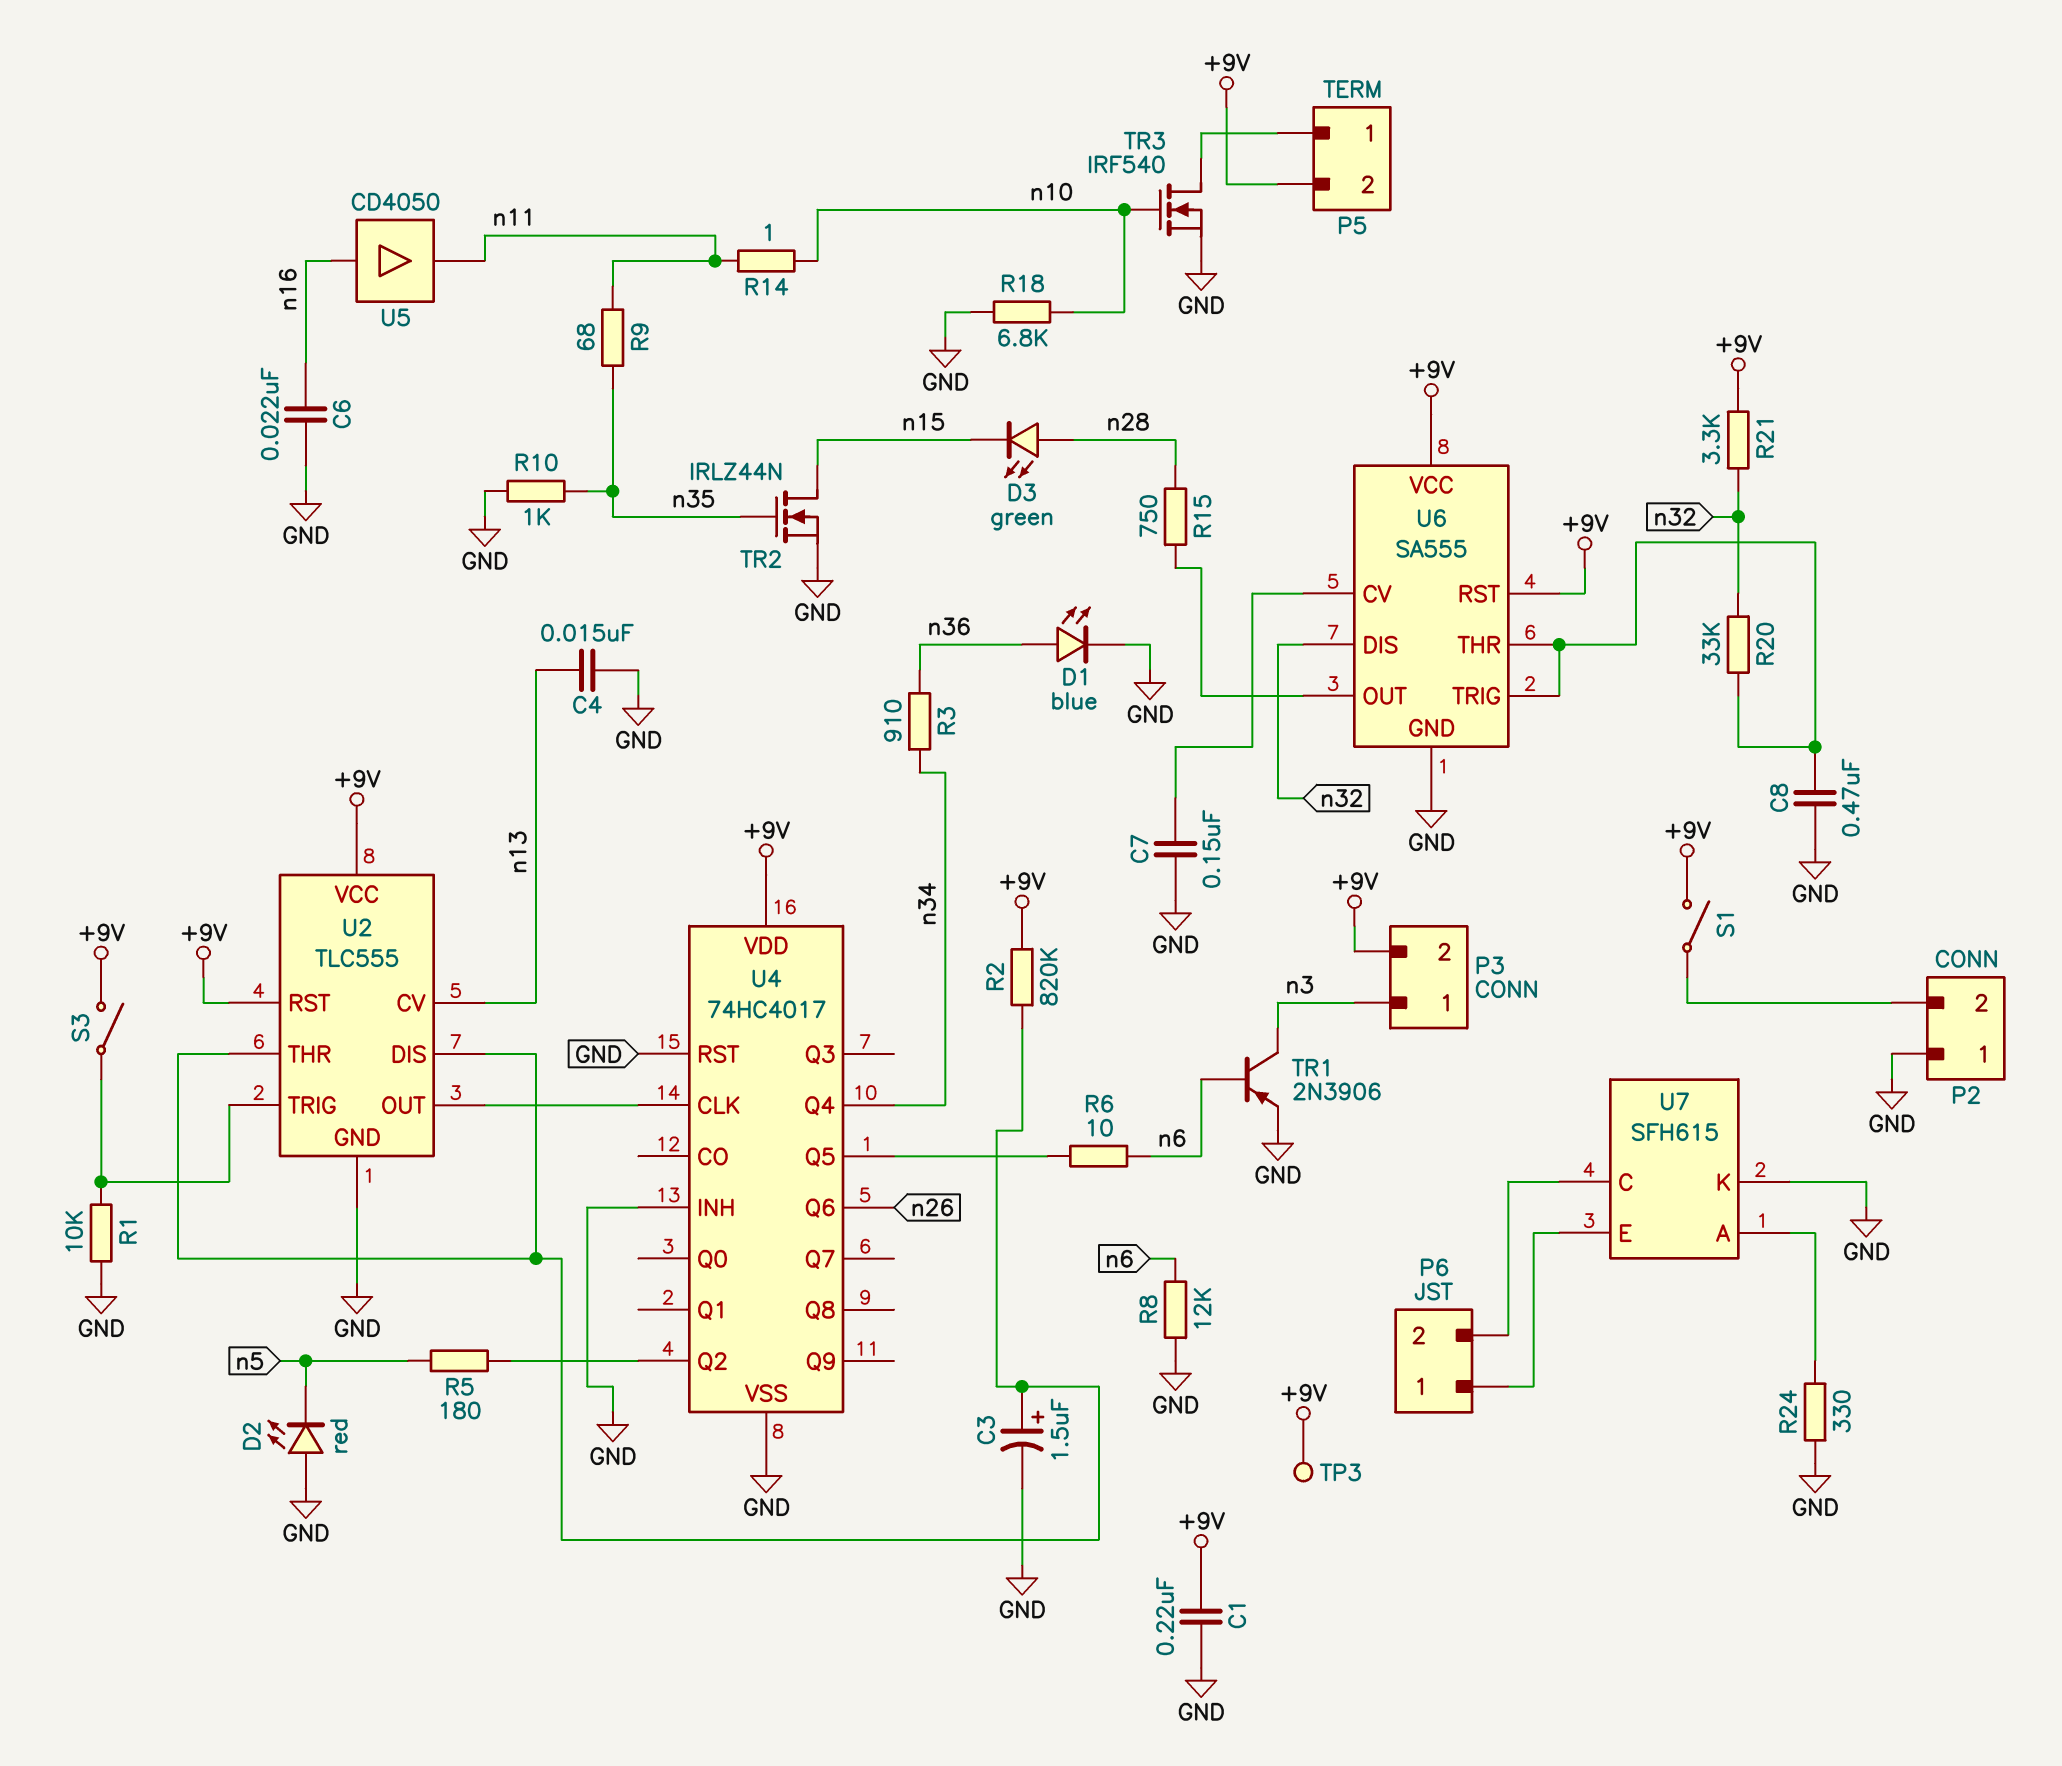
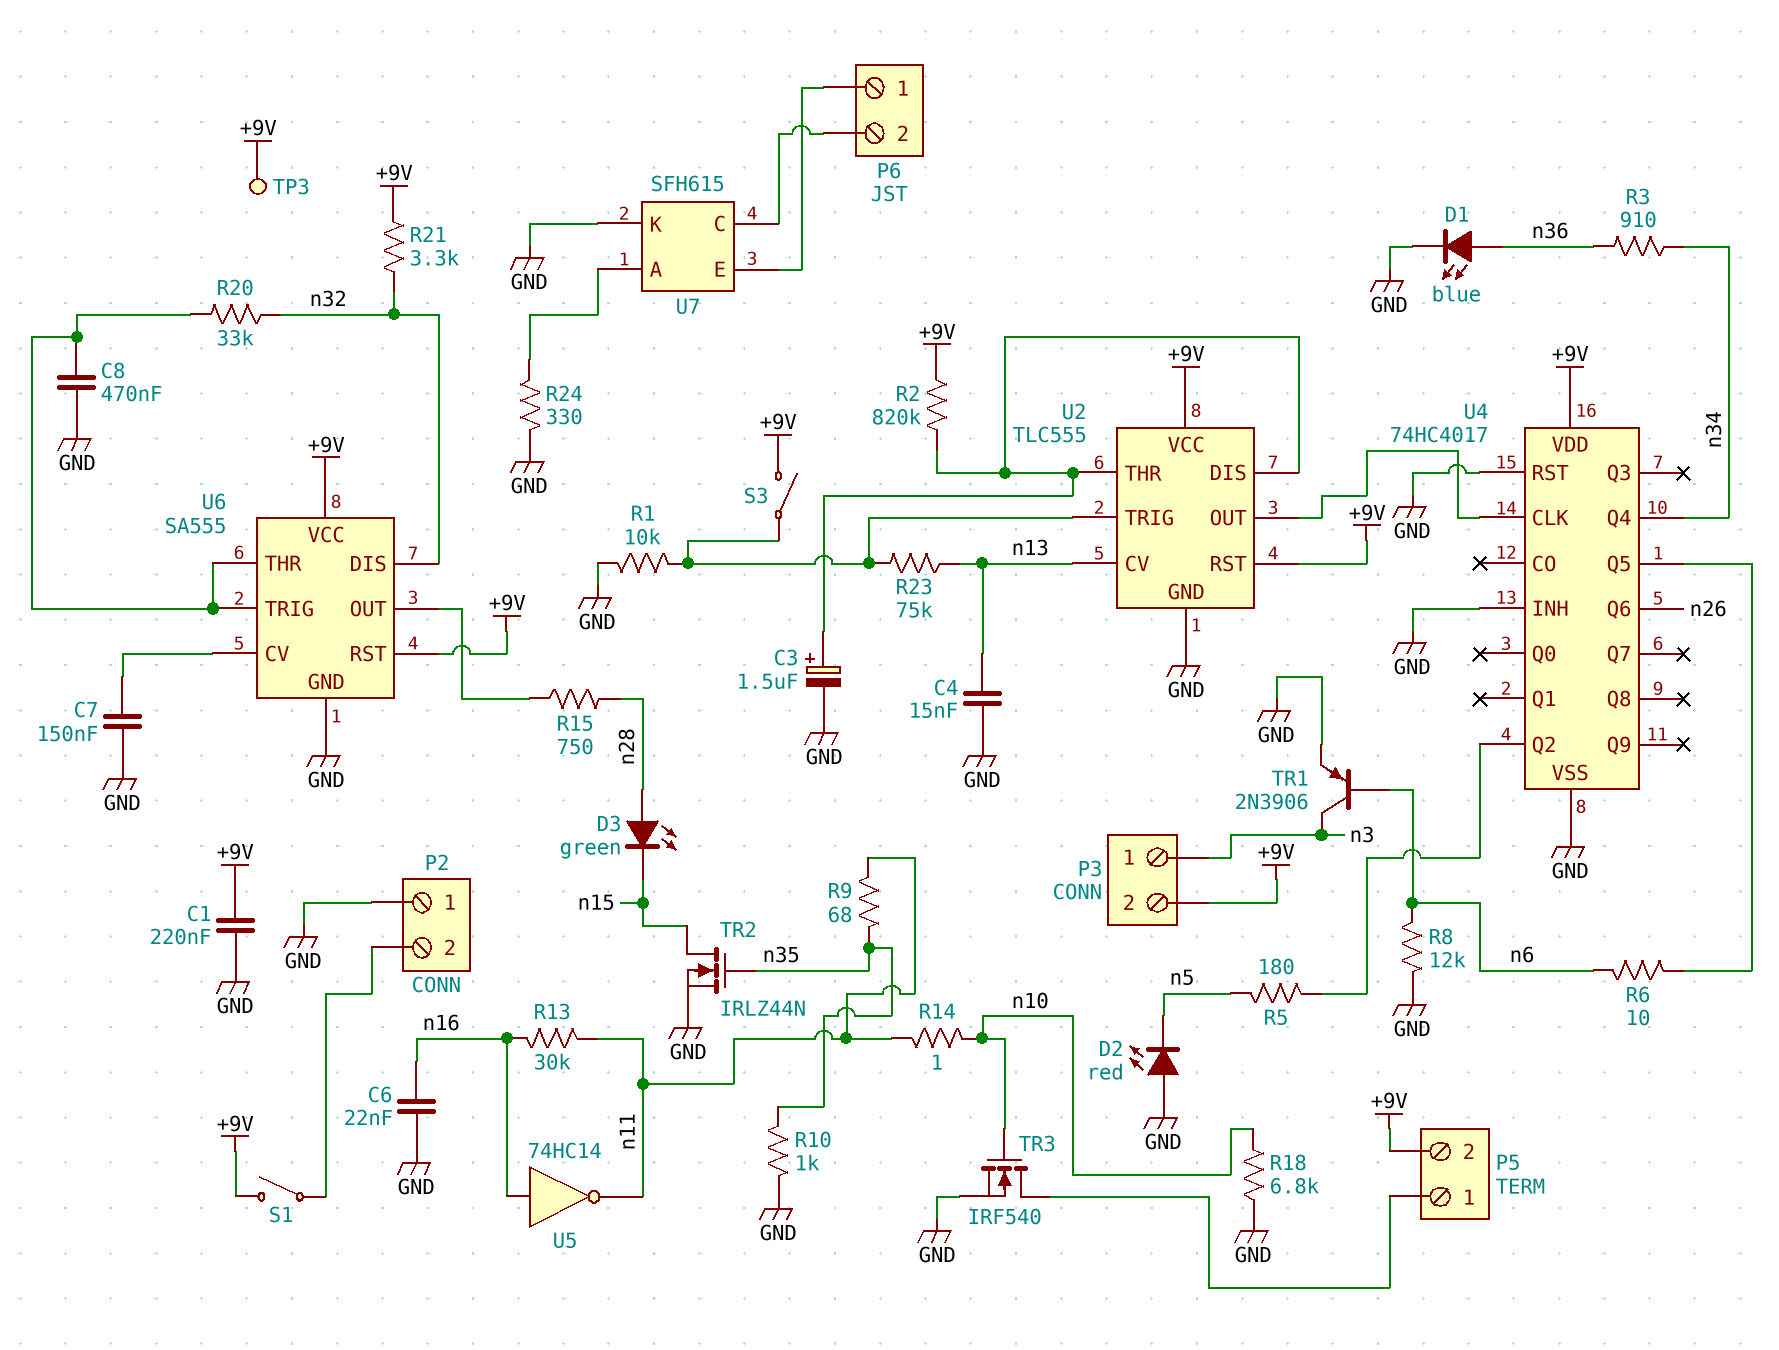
R13: none -> 30k (n11, n16)
R23: none -> 75k (U2/TRIG, n13)
U5: buffer CD4050 (in n16, out n11) -> NOT 74HC14 (in n16, out n11)

